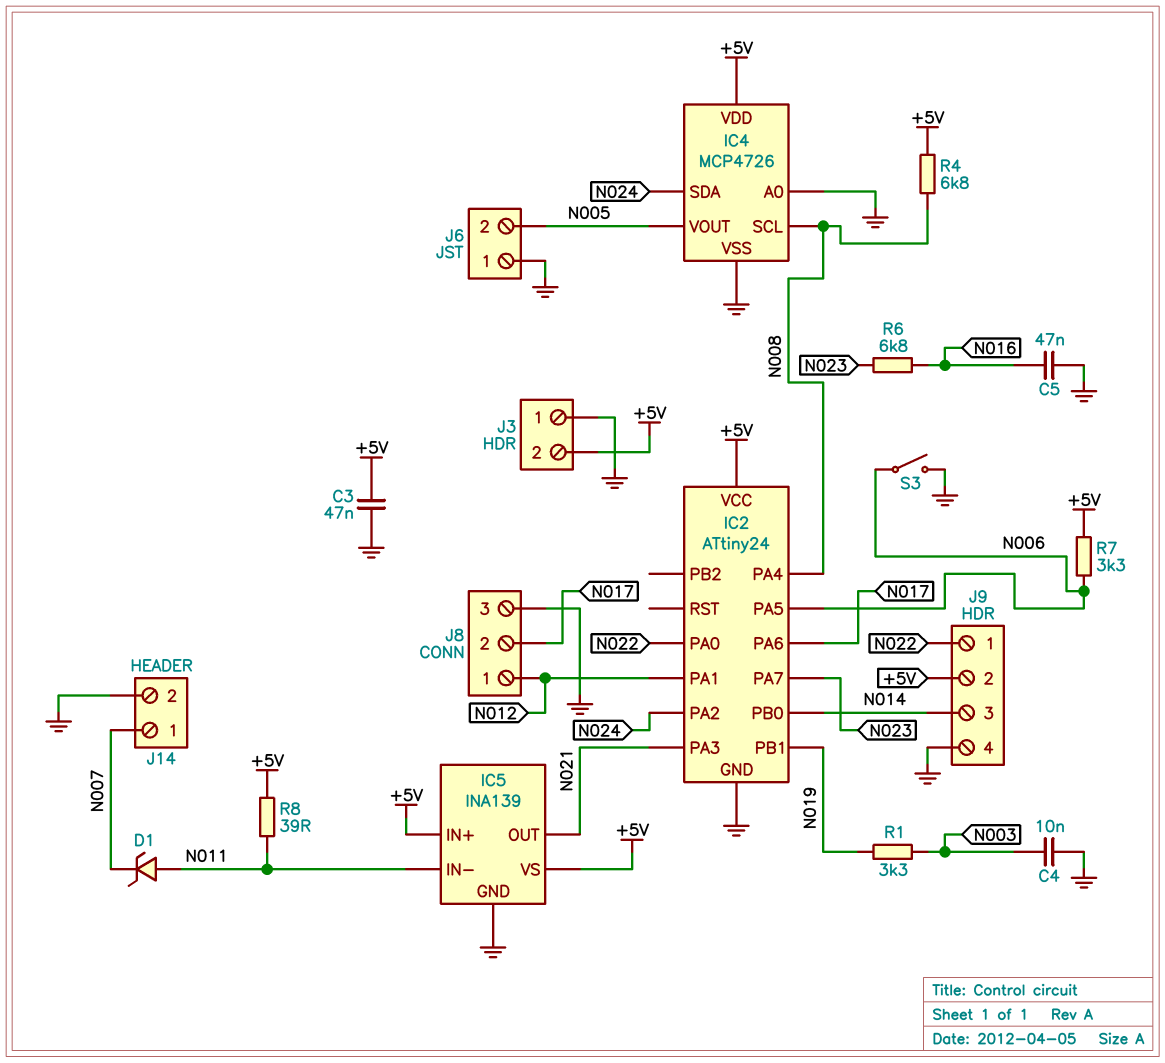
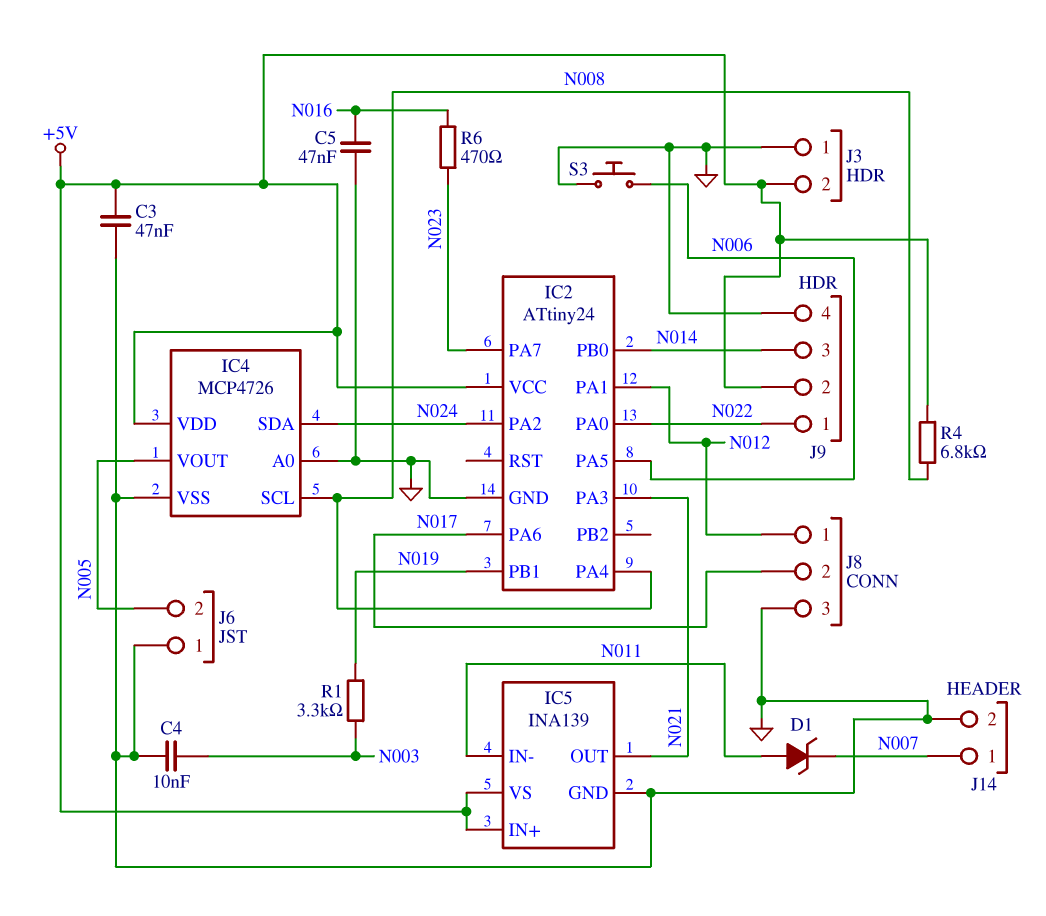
R6: 6.8k (N016, N023) -> 470 (N016, N023)
R7: 3.3k (+5V, N006) -> none
R8: 39 (+5V, N011) -> none
S3: switch (GND, N006) -> button (GND, N006)

